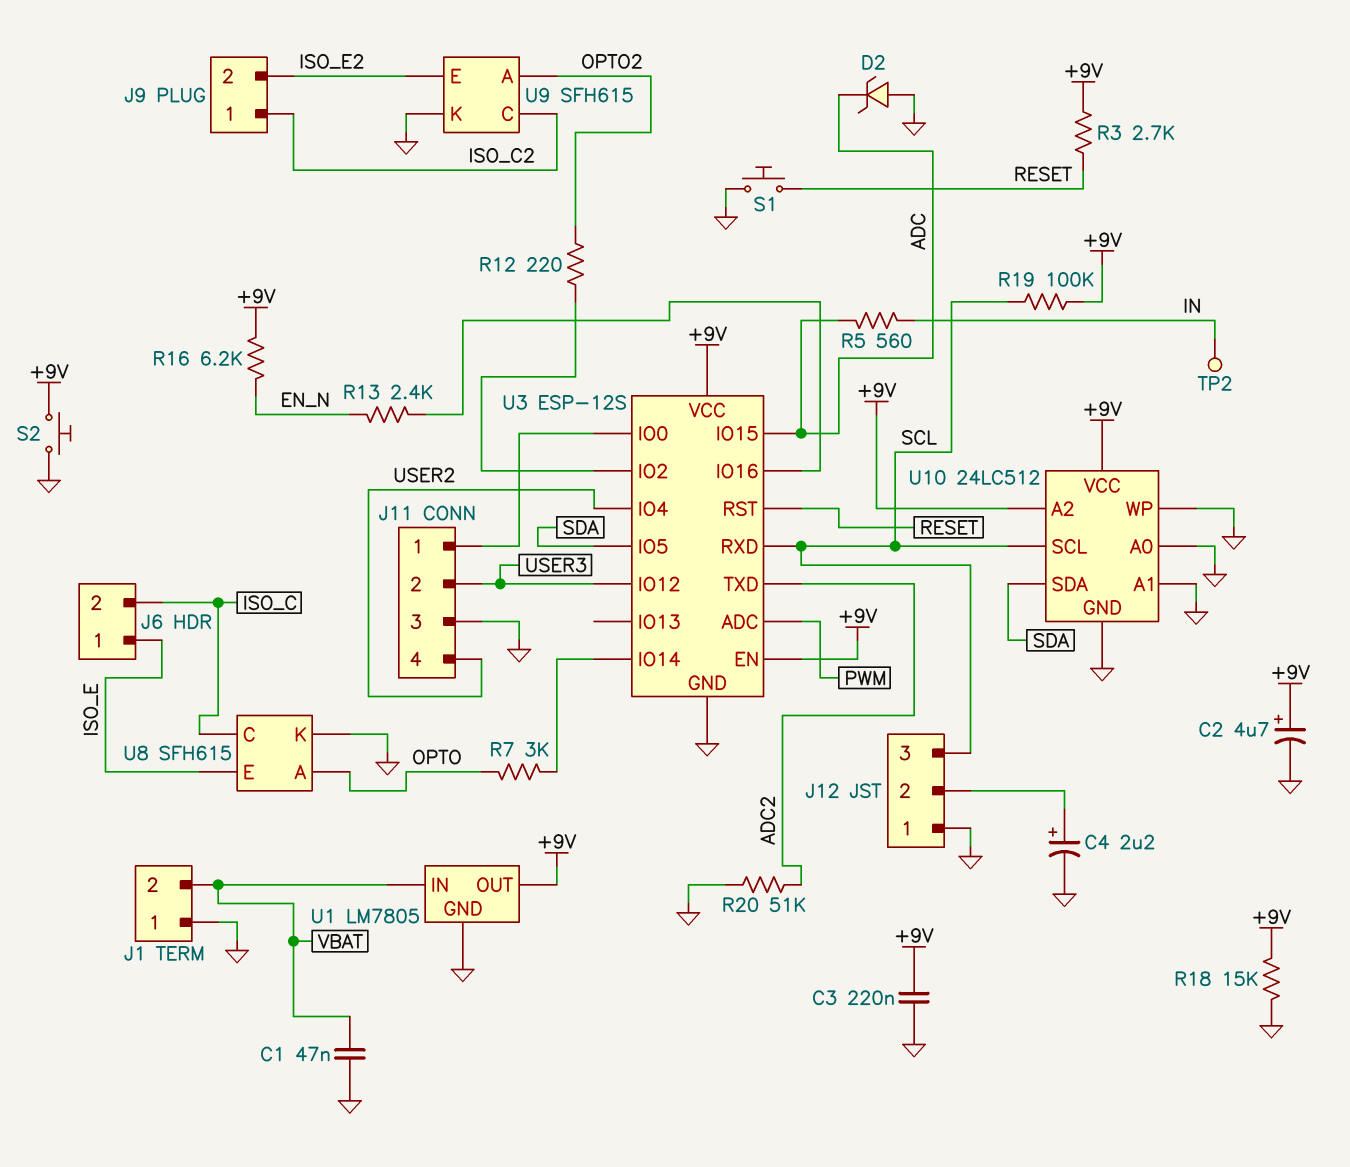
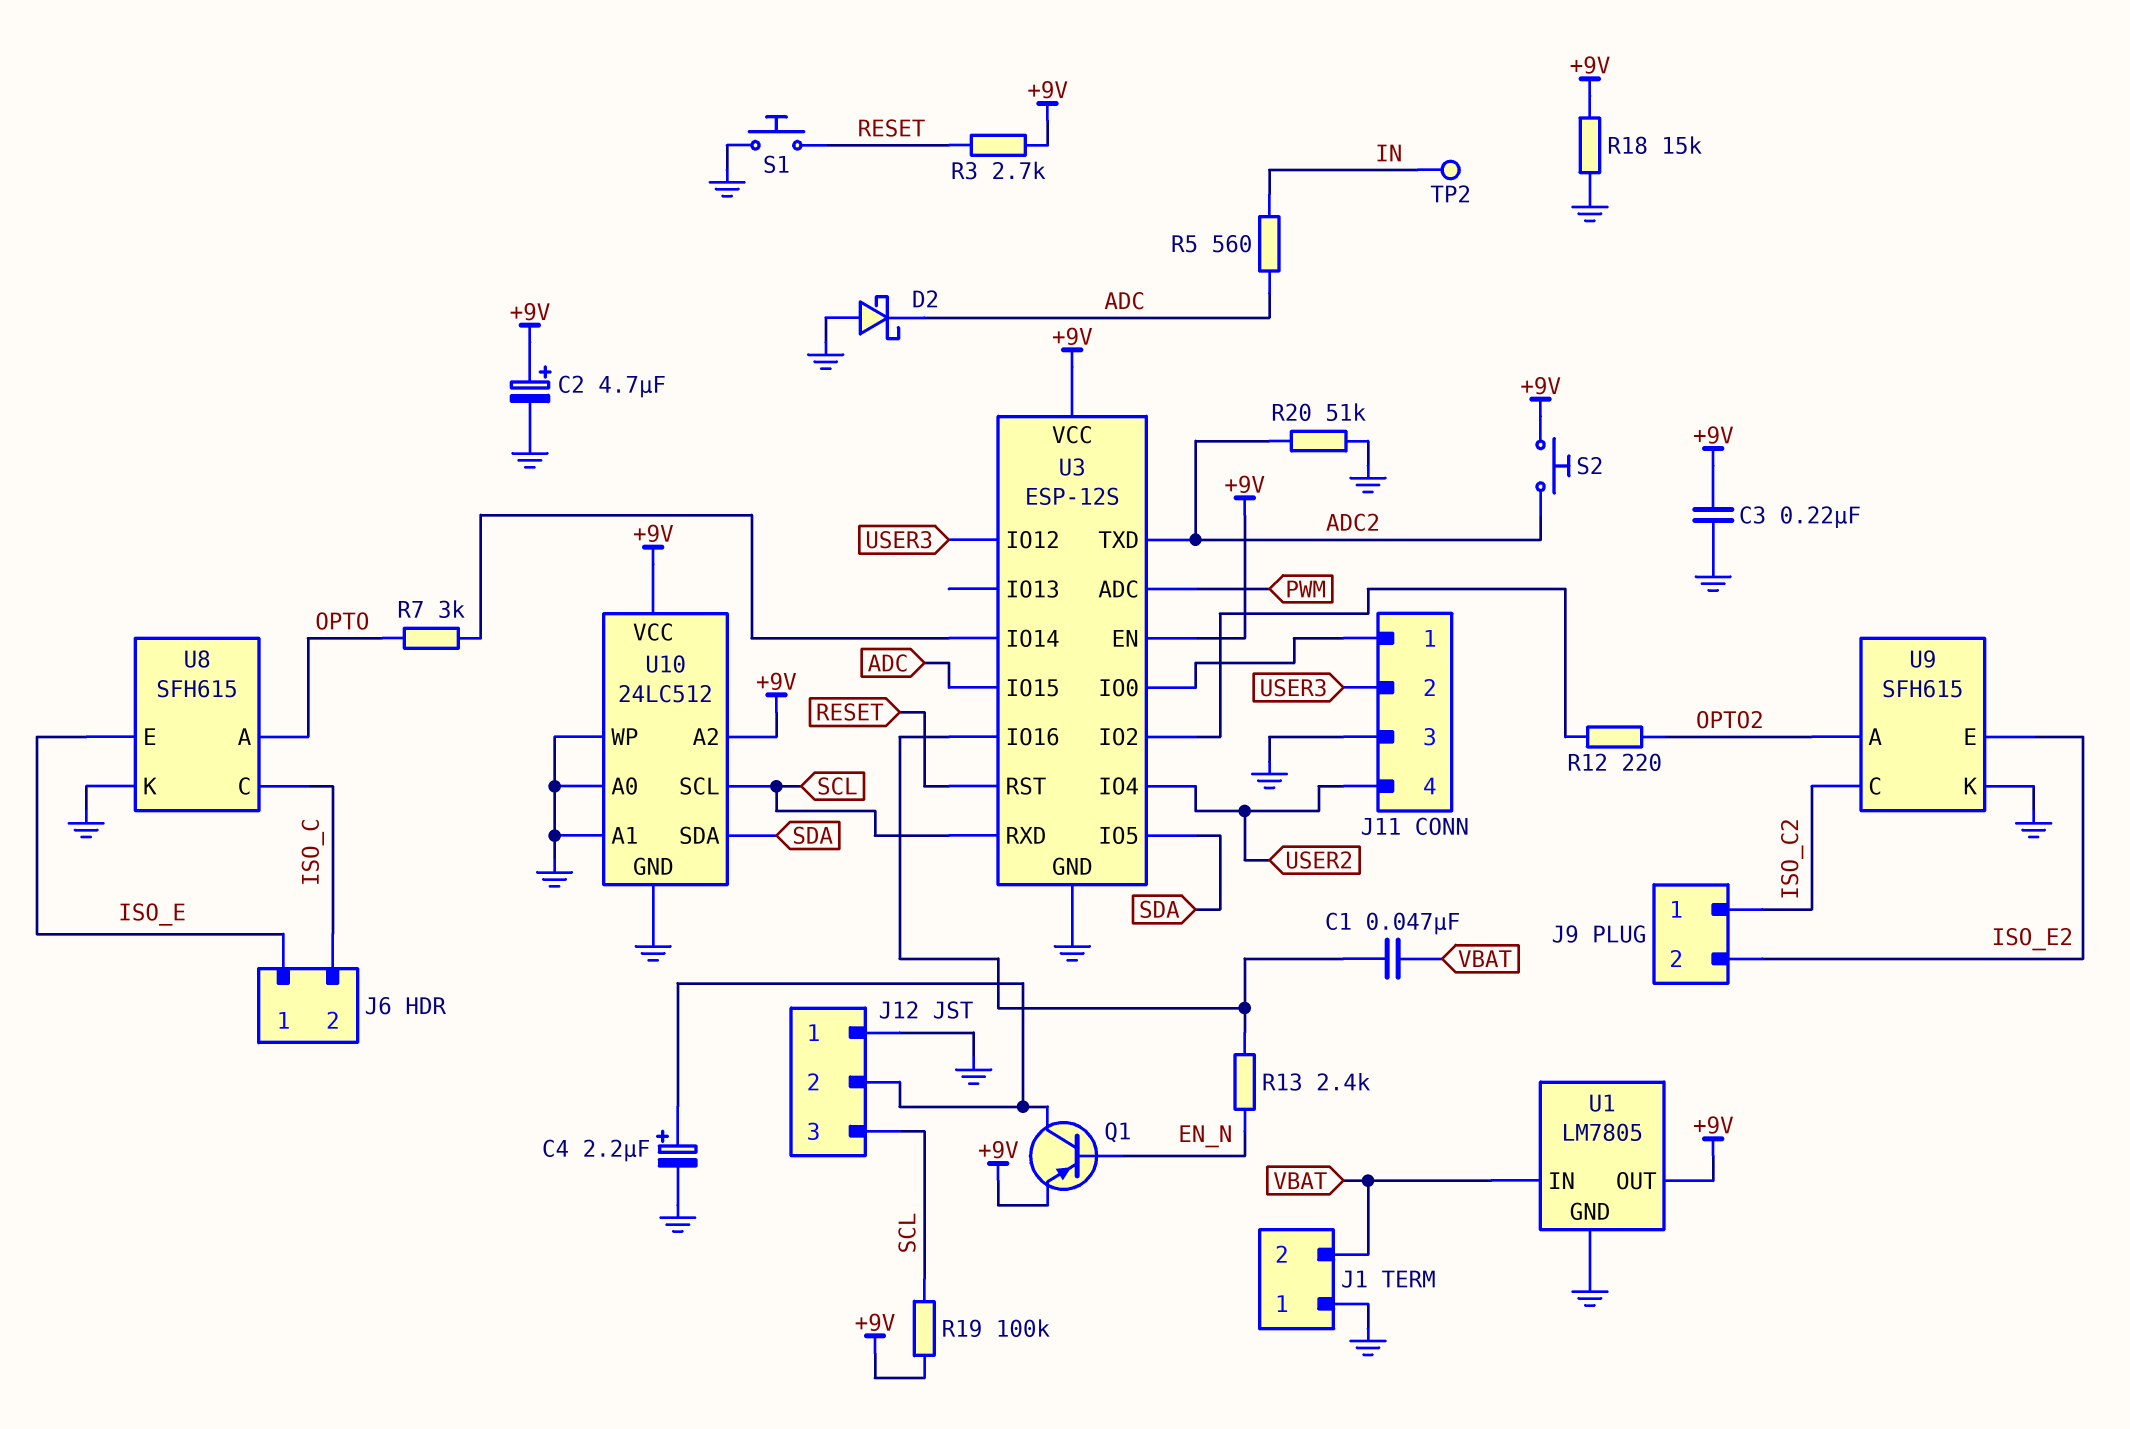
C1: 47nF (GND, VBAT) -> 47nF (U3/IO16, VBAT)
D2: zener (A GND, K ADC) -> schottky (A GND, K ADC)
Q1: none -> PNP (B EN_N, C J12/2, E +9V)
R16: 6.2k (+9V, EN_N) -> none
S2: button (+9V, GND) -> button (+9V, ADC2)

